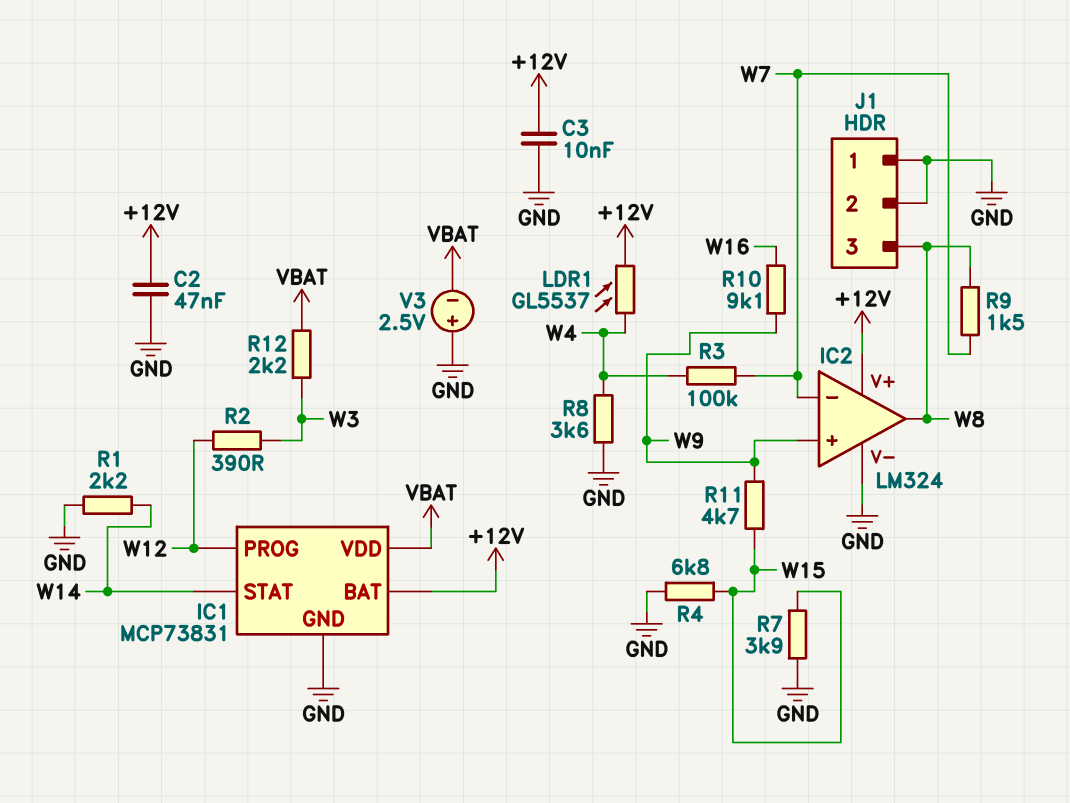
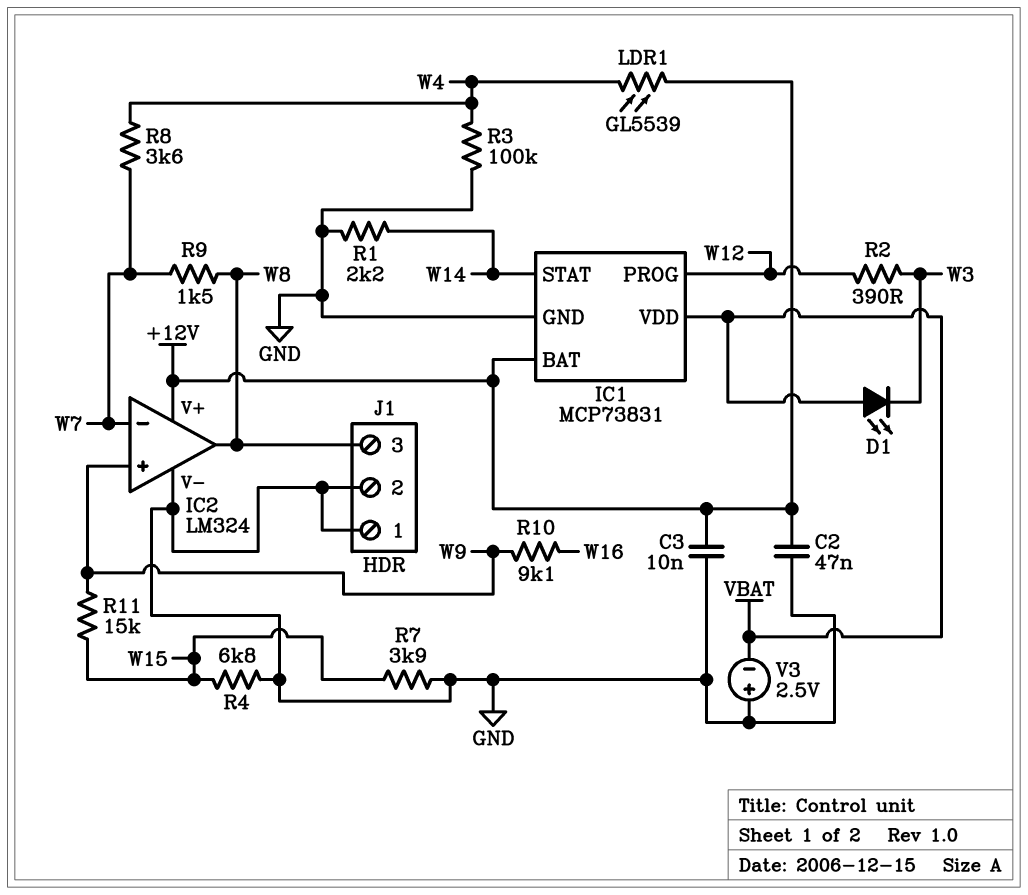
D1: none -> LED (A VBAT, K W3)
LDR1: GL5537 (+12V, W4) -> GL5539 (+12V, W4)
R3: 100k (W4, W7) -> 100k (GND, W4)
R8: 3.6k (GND, W4) -> 3.6k (W4, W7)
R11: 4.7k (W9, W15) -> 15k (W9, W15)
R12: 2.2k (VBAT, W3) -> none

